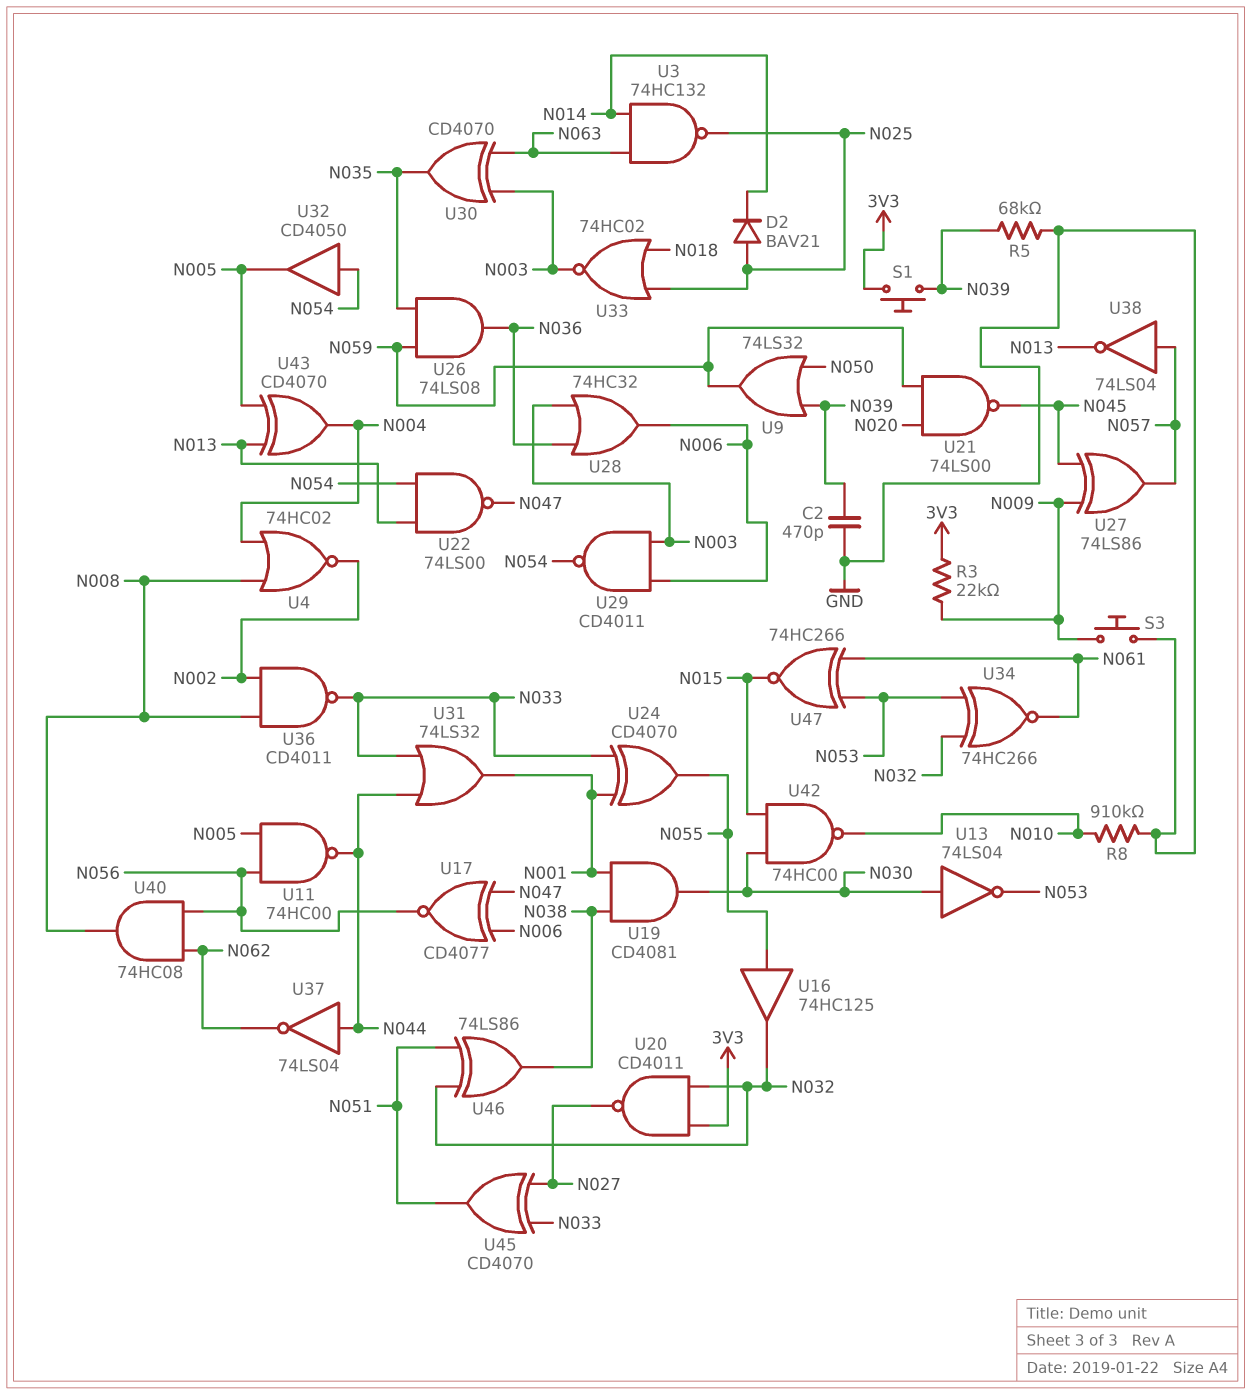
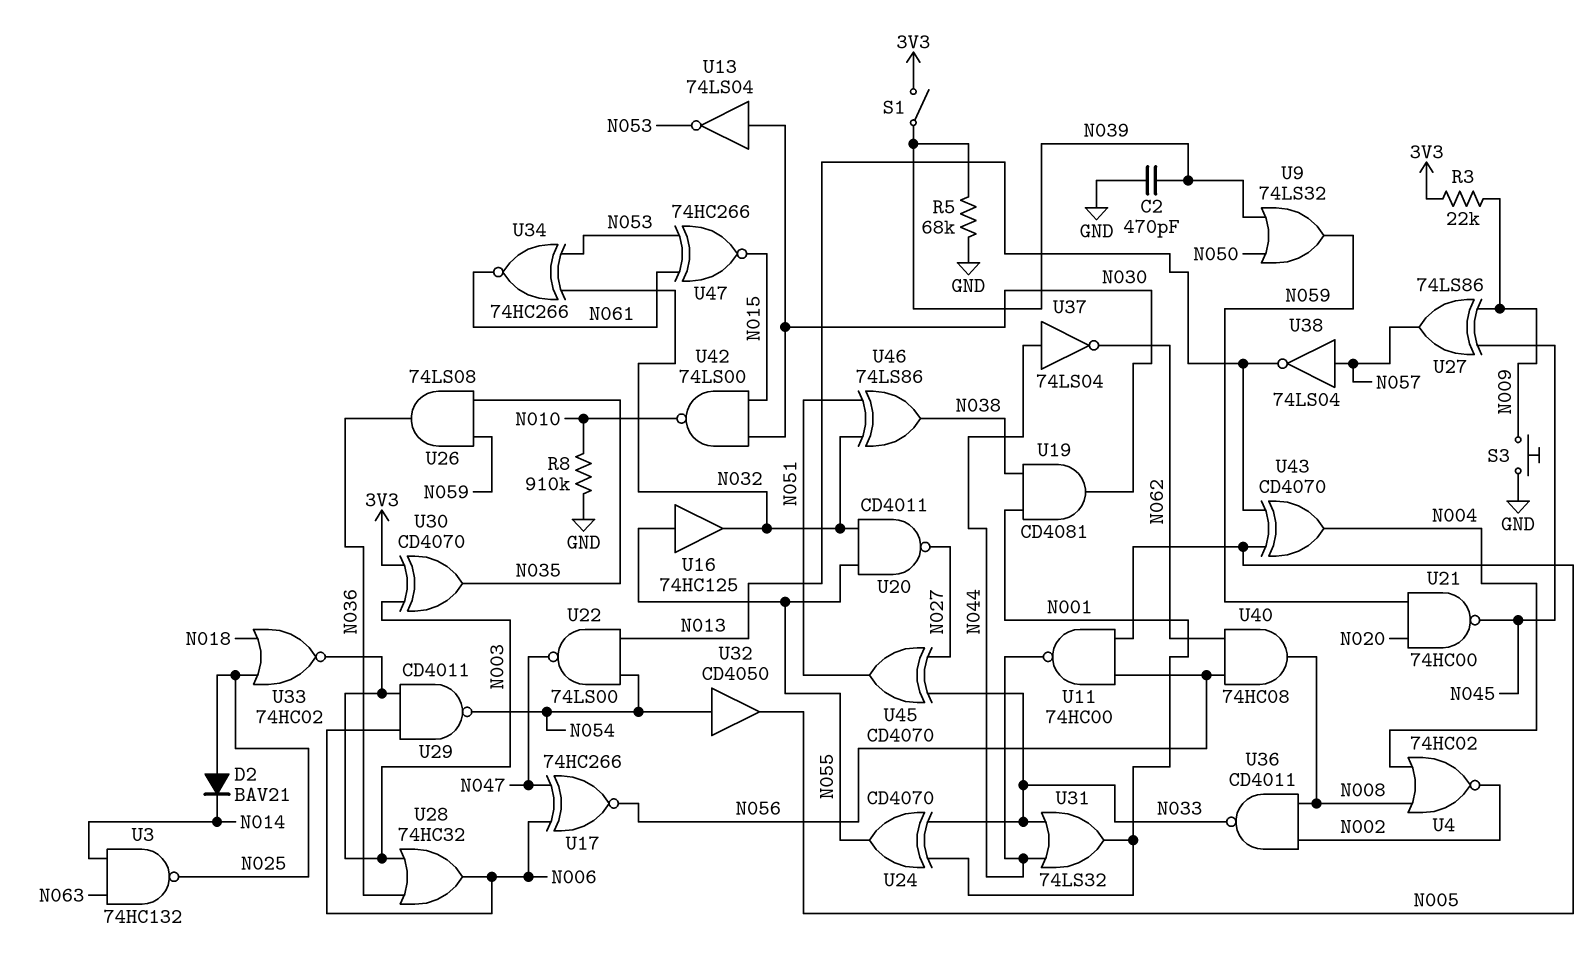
S1: button (3V3, N039) -> switch (3V3, N039)
U17: XNOR CD4077 (in N006, in N047, out N056) -> XNOR 74HC266 (in N006, in N047, out N056)
U20: NAND CD4011 (in 3V3, in N032, out N027) -> NAND CD4011 (in N032, in N055, out N027)
U21: NAND 74LS00 (in N020, in N059, out N045) -> NAND 74HC00 (in N020, in N059, out N045)
U30: XOR CD4070 (in N003, in N063, out N035) -> XOR CD4070 (in 3V3, in N003, out N035)
U42: NAND 74HC00 (in N015, in N030, out N010) -> NAND 74LS00 (in N015, in N030, out N010)

